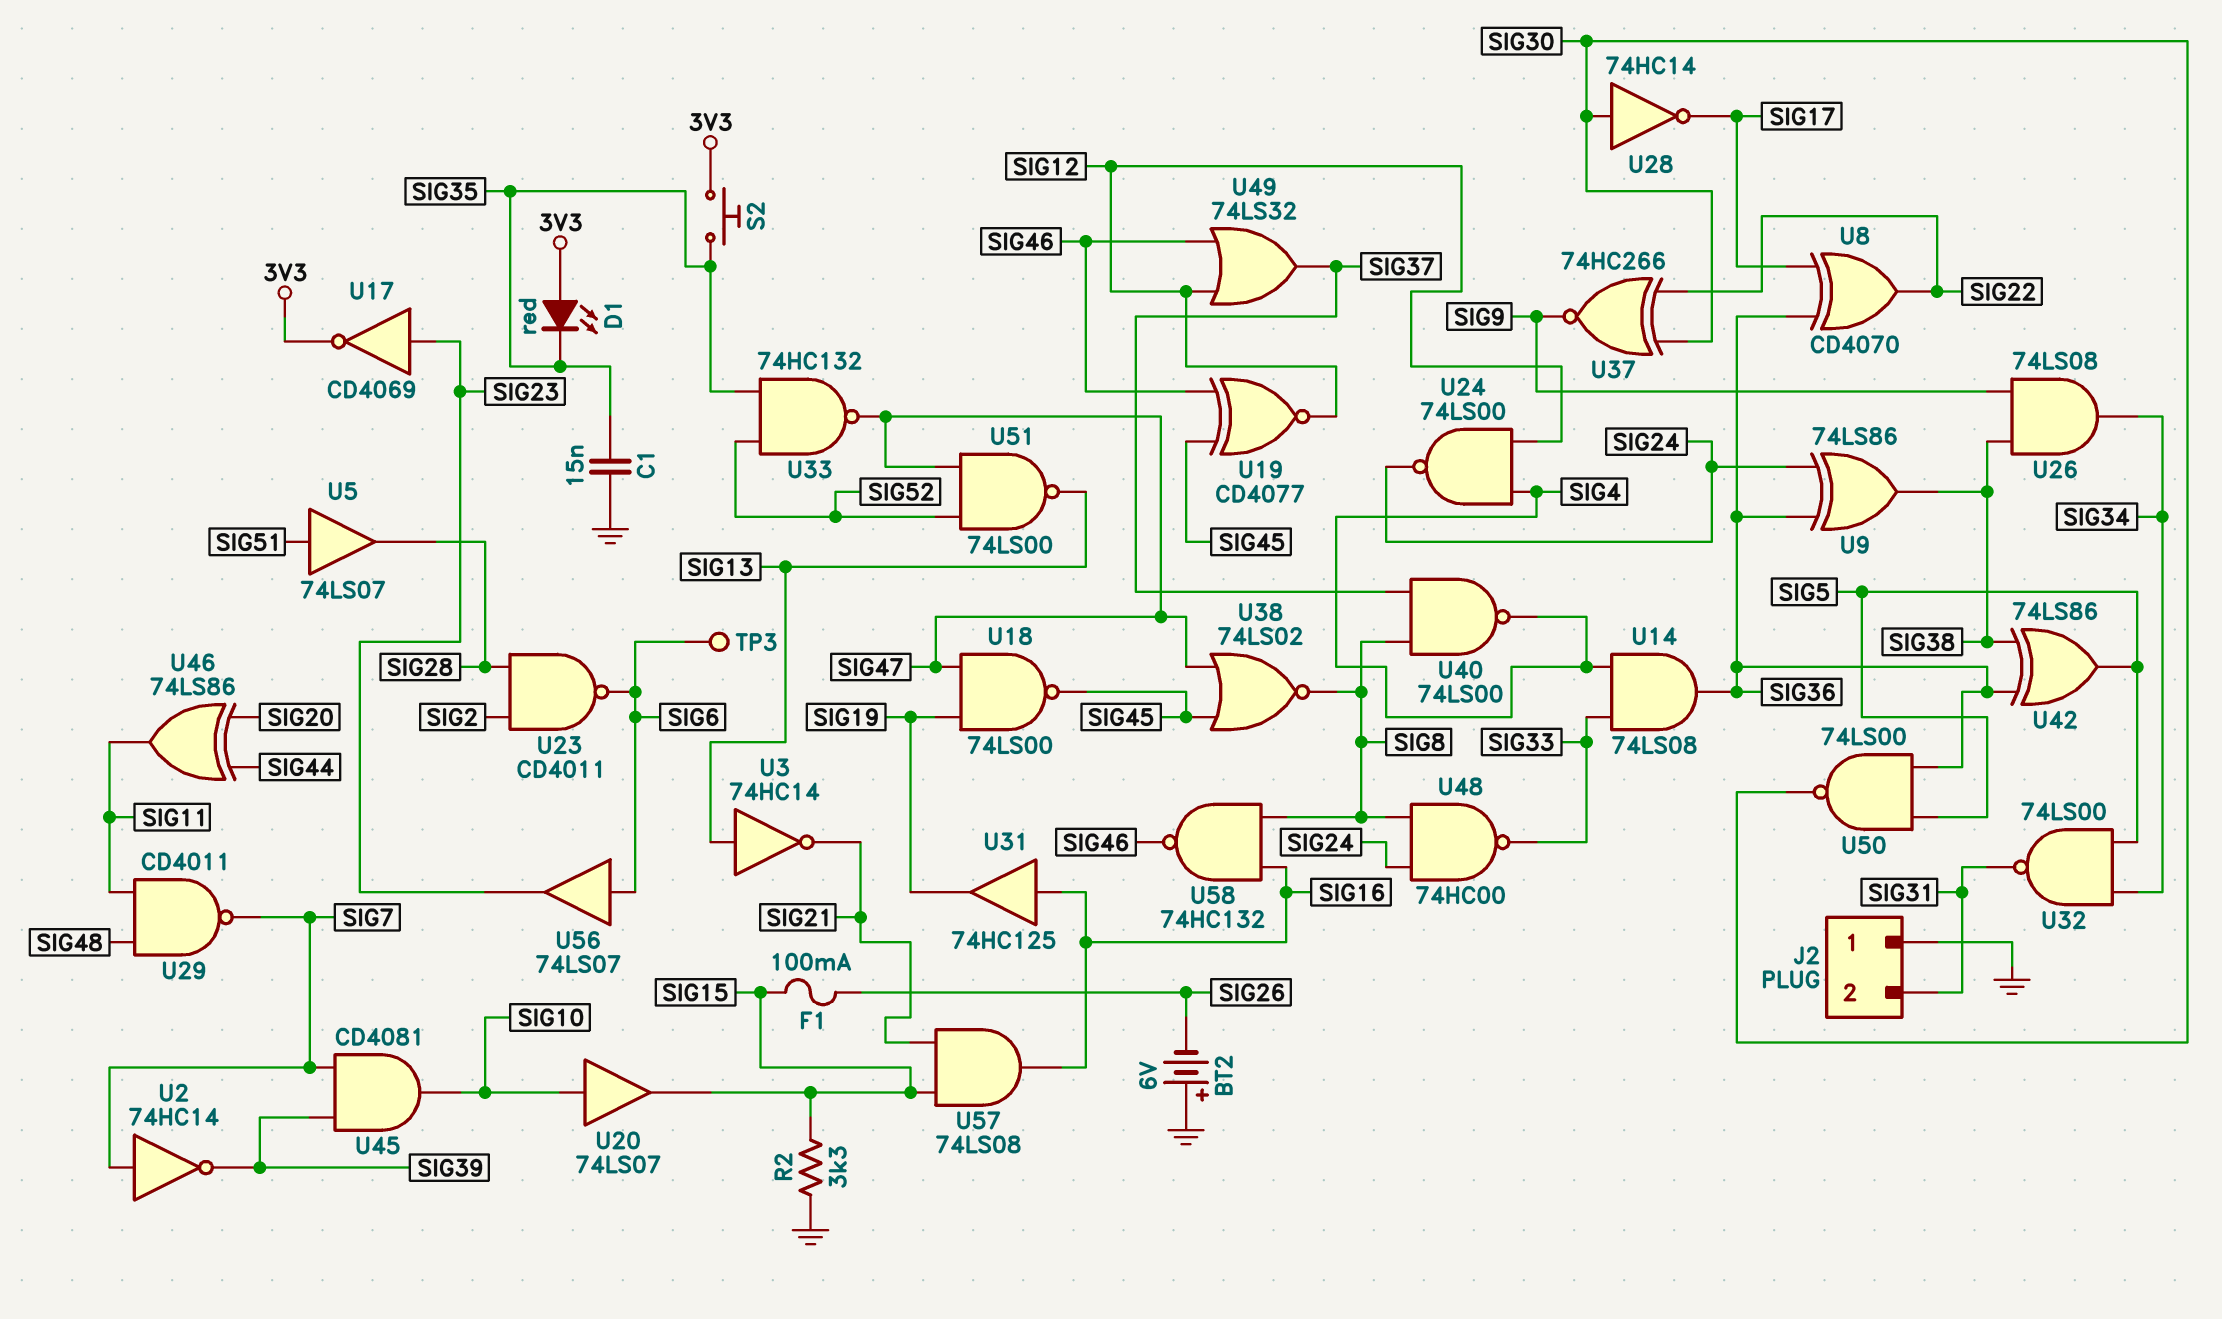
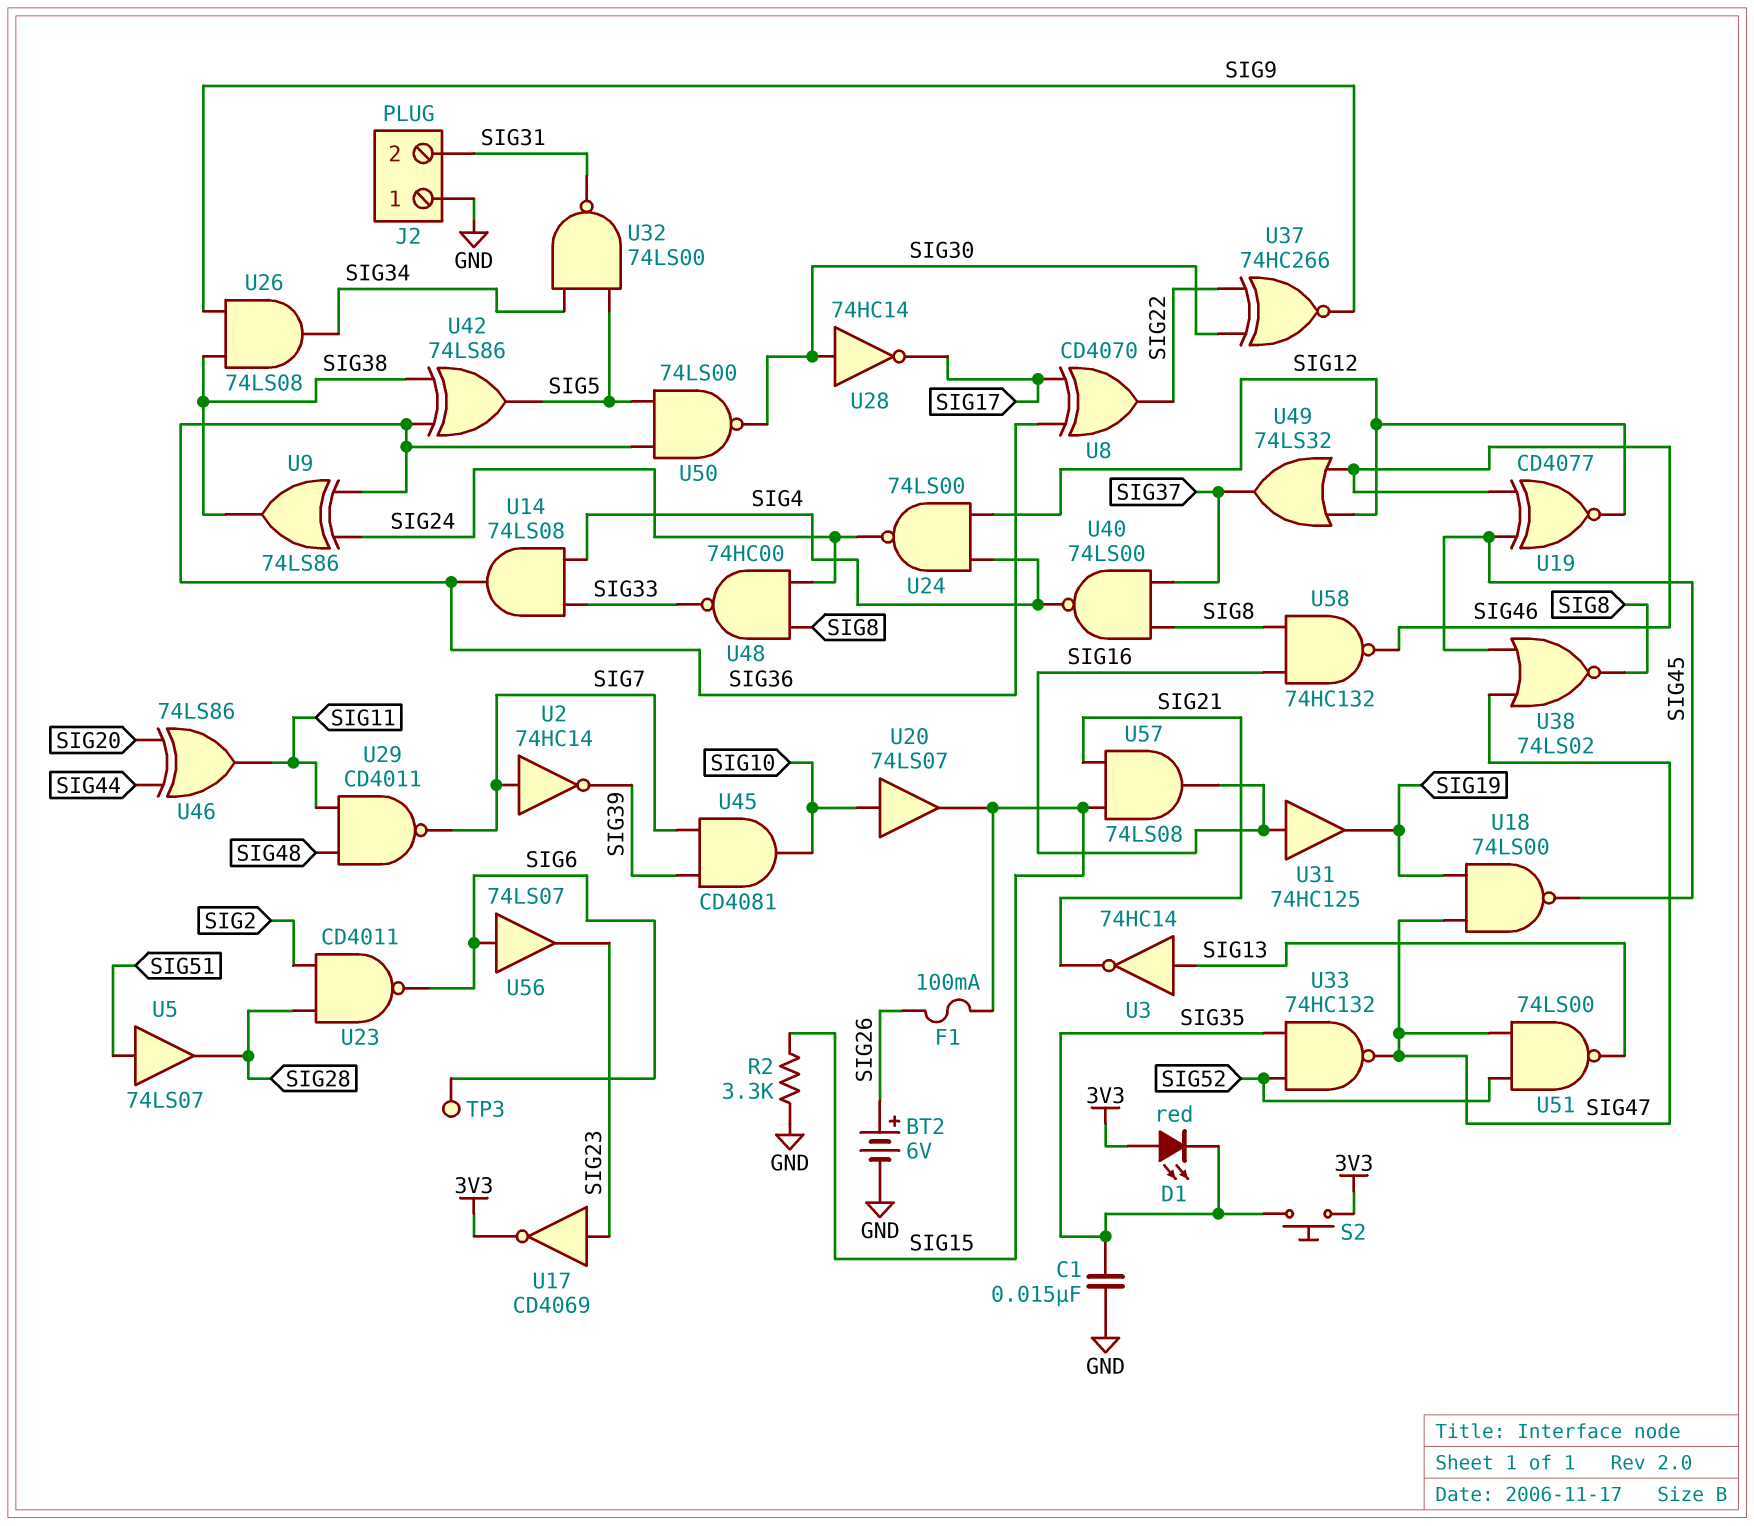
BT2: 6V (plus GND, minus SIG26) -> 6V (plus SIG26, minus GND)

